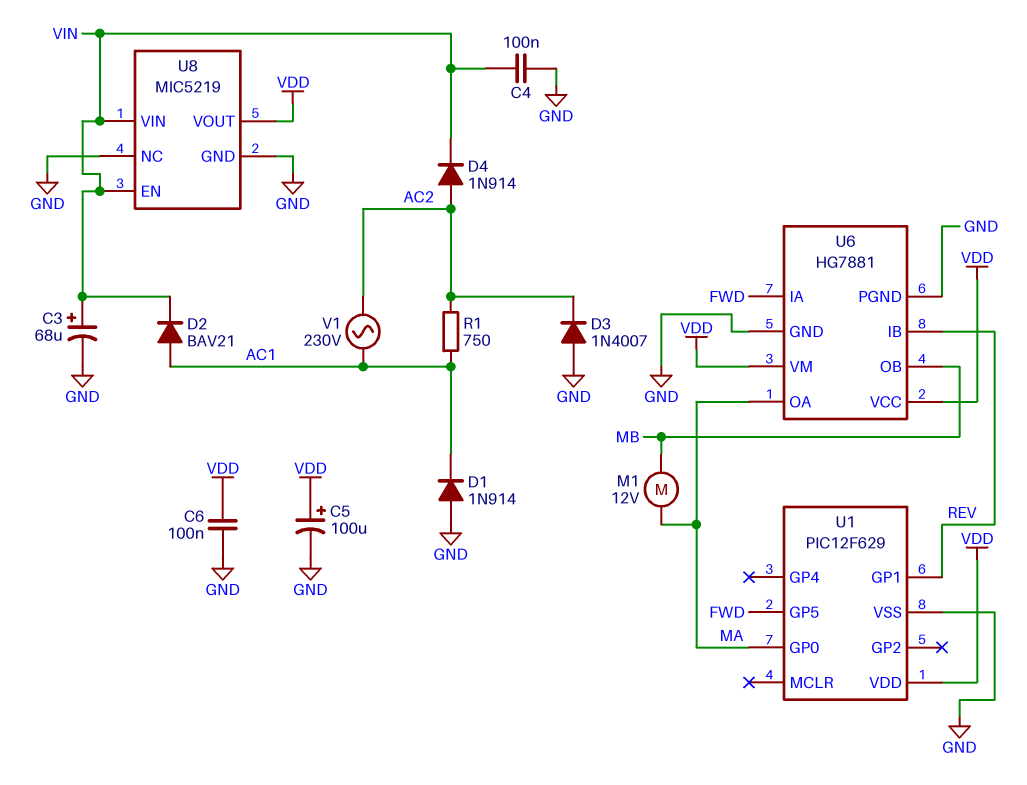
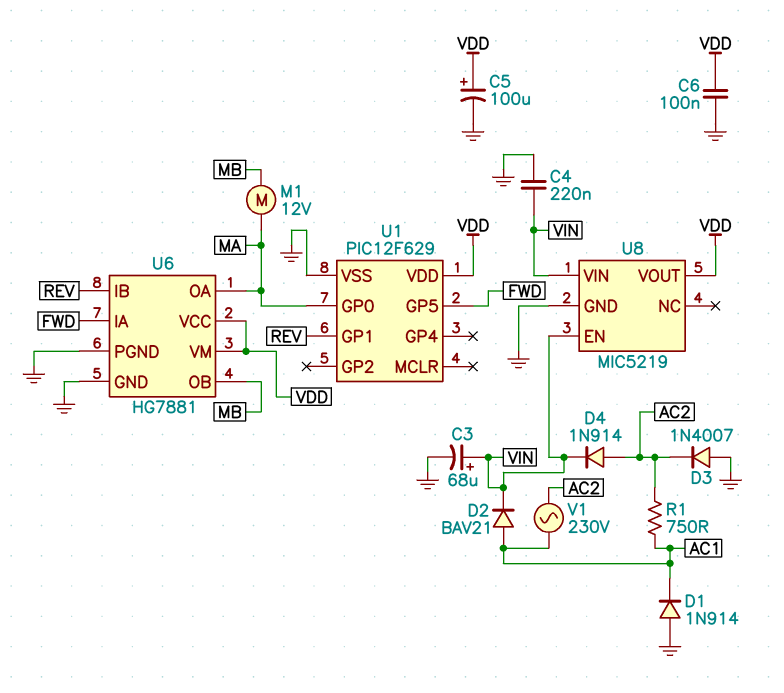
C4: 100nF (GND, VIN) -> 220nF (GND, VIN)
U8 pin NC: GND -> none

